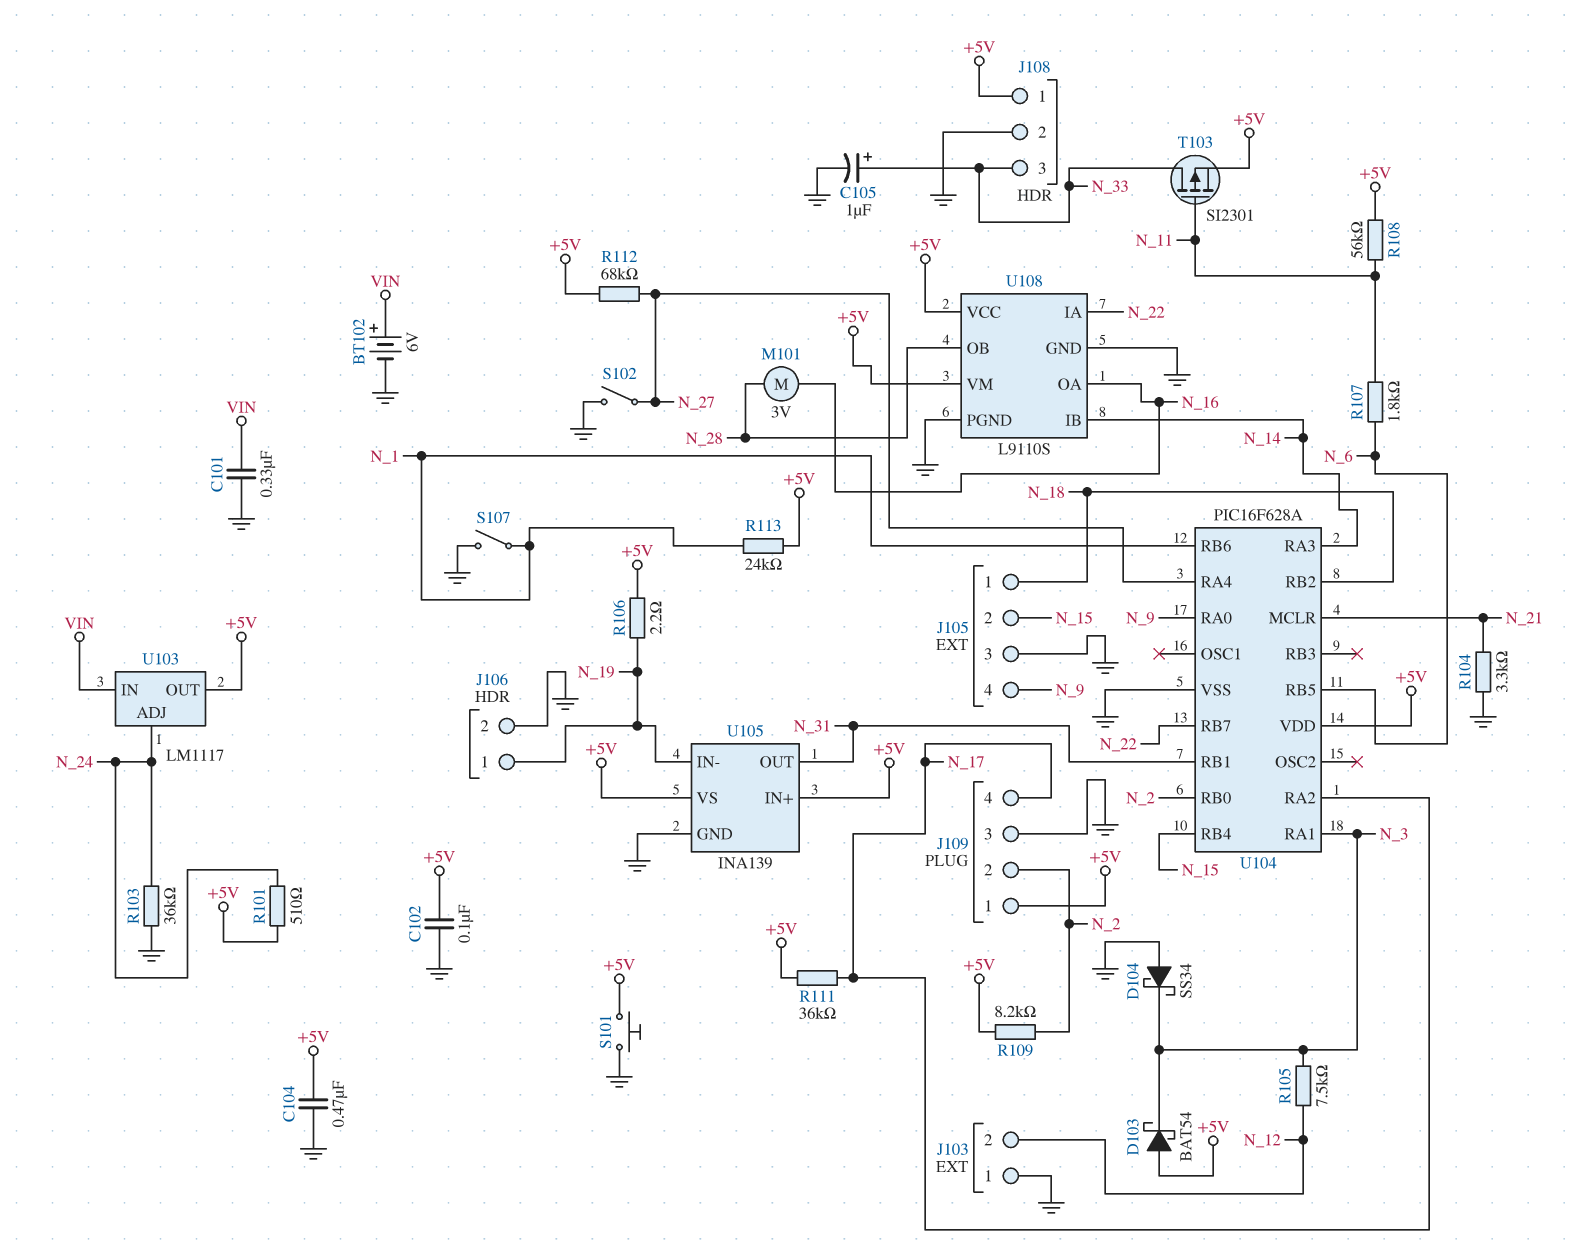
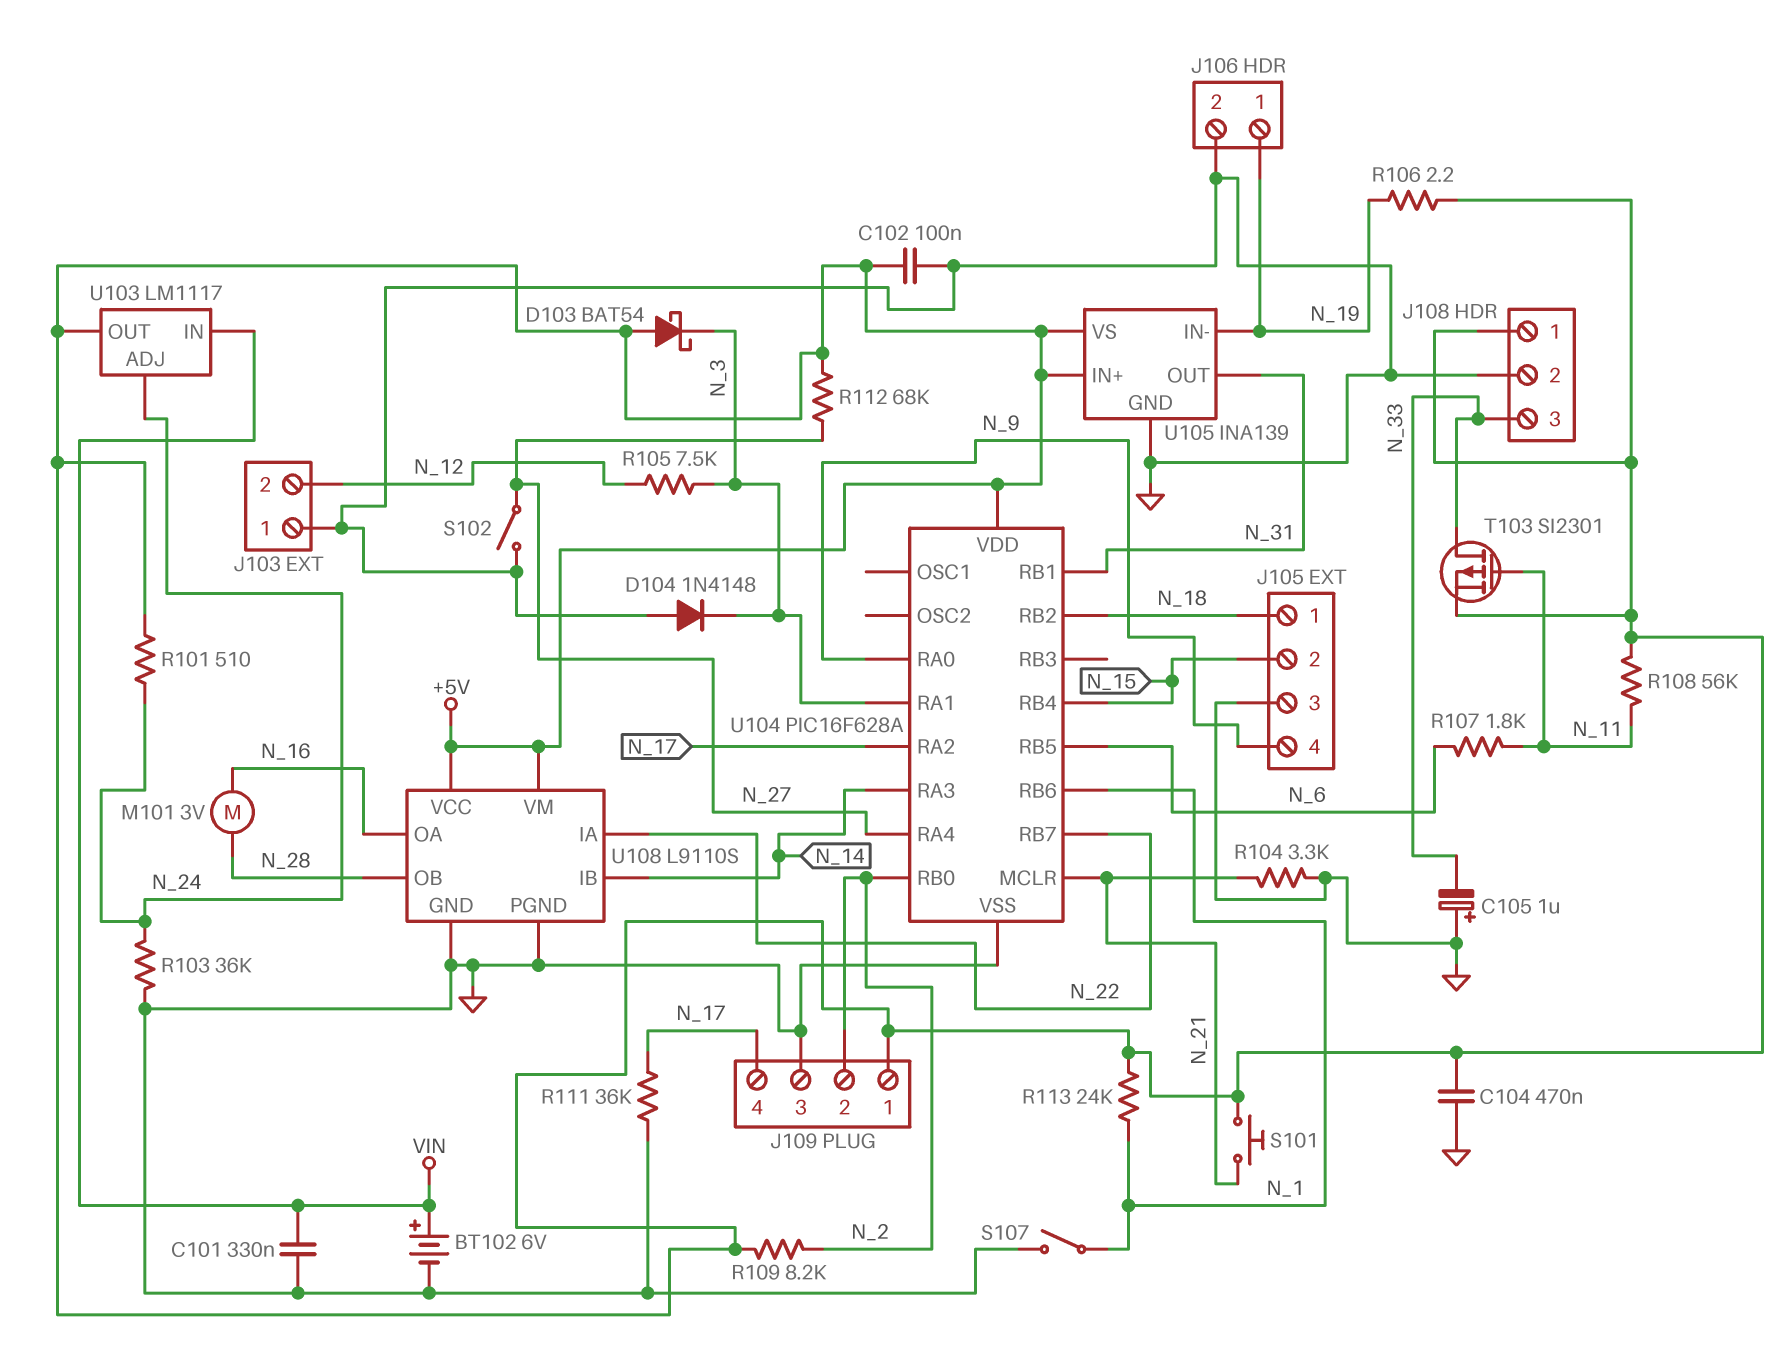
C105: 1uF (plus N_33, minus GND) -> 1uF (plus GND, minus N_33)
D104: schottky SS34 (A GND, K N_3) -> diode 1N4148 (A GND, K N_3)
R111: 36k (+5V, N_17) -> 36k (GND, N_17)
S101: button (+5V, GND) -> button (+5V, N_21)

